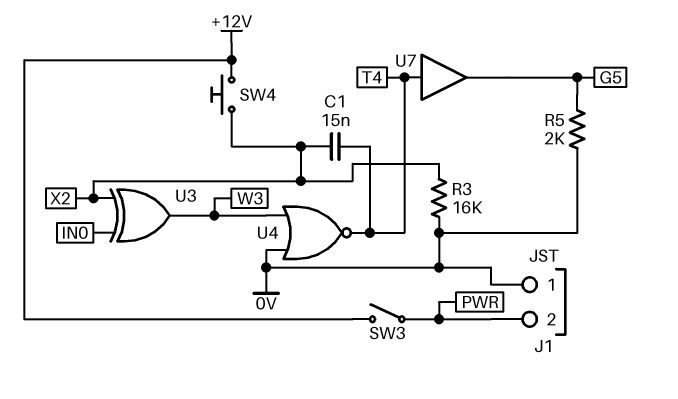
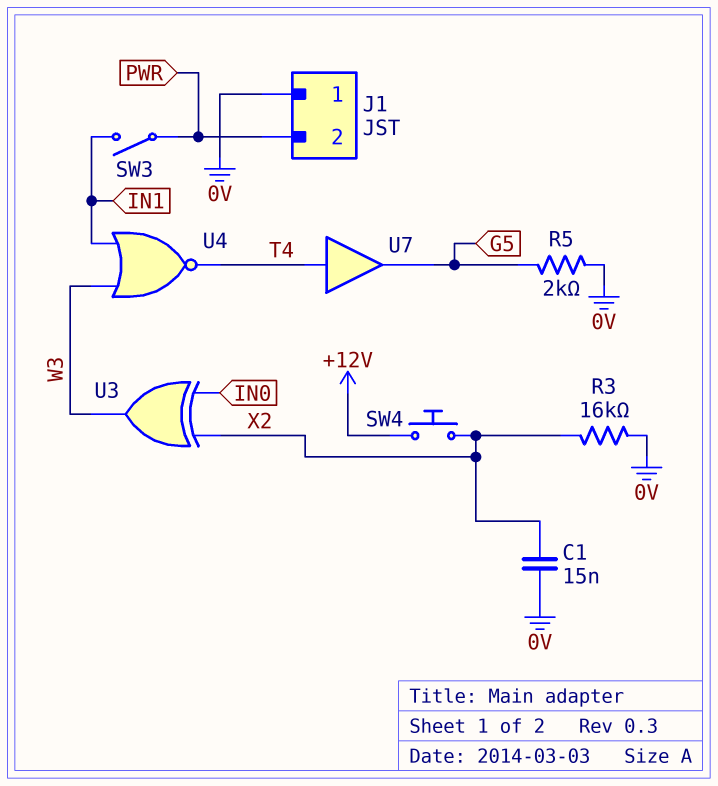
C1: 15nF (T4, X2) -> 15nF (0V, X2)
SW3: switch (+12V, PWR) -> switch (IN1, PWR)
U4: NOR (in 0V, in W3, out T4) -> NOR (in IN1, in W3, out T4)

